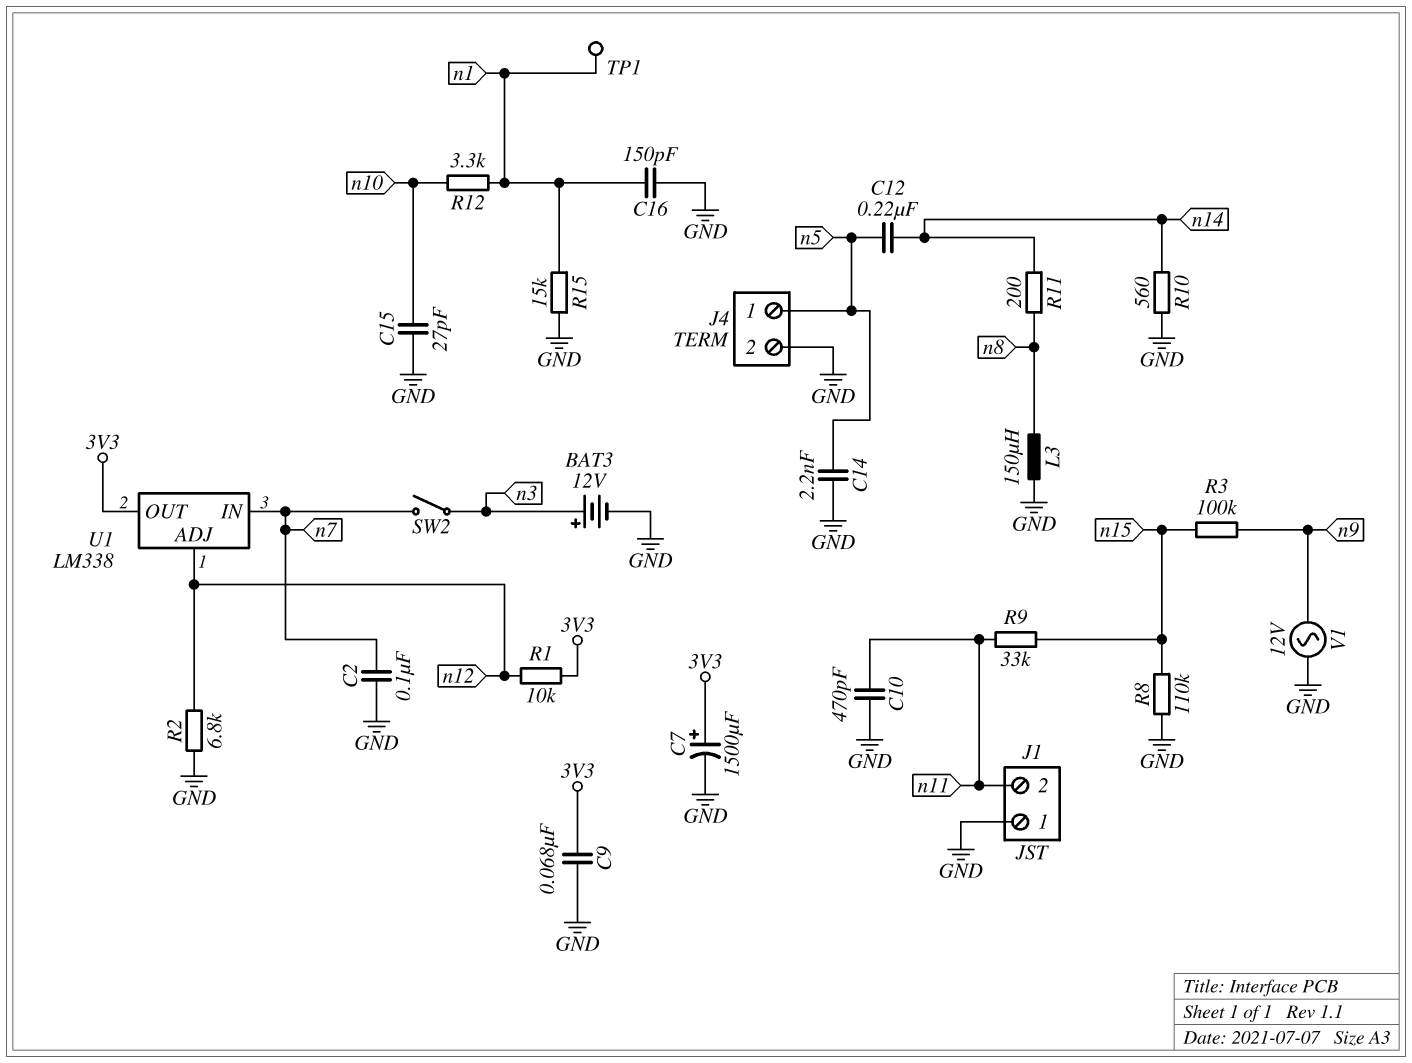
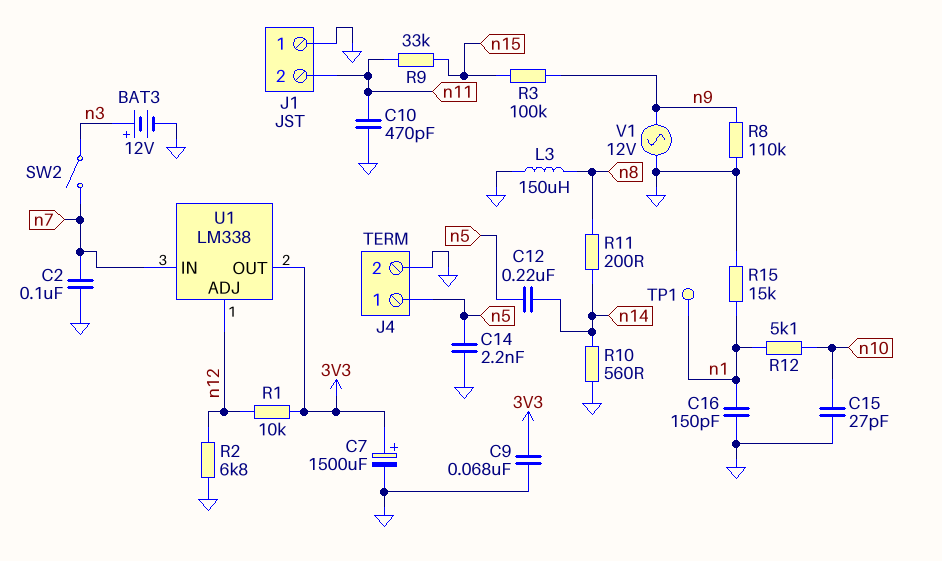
R8: 110k (GND, n15) -> 110k (GND, n9)
R12: 3.3k (n1, n10) -> 5.1k (n1, n10)

